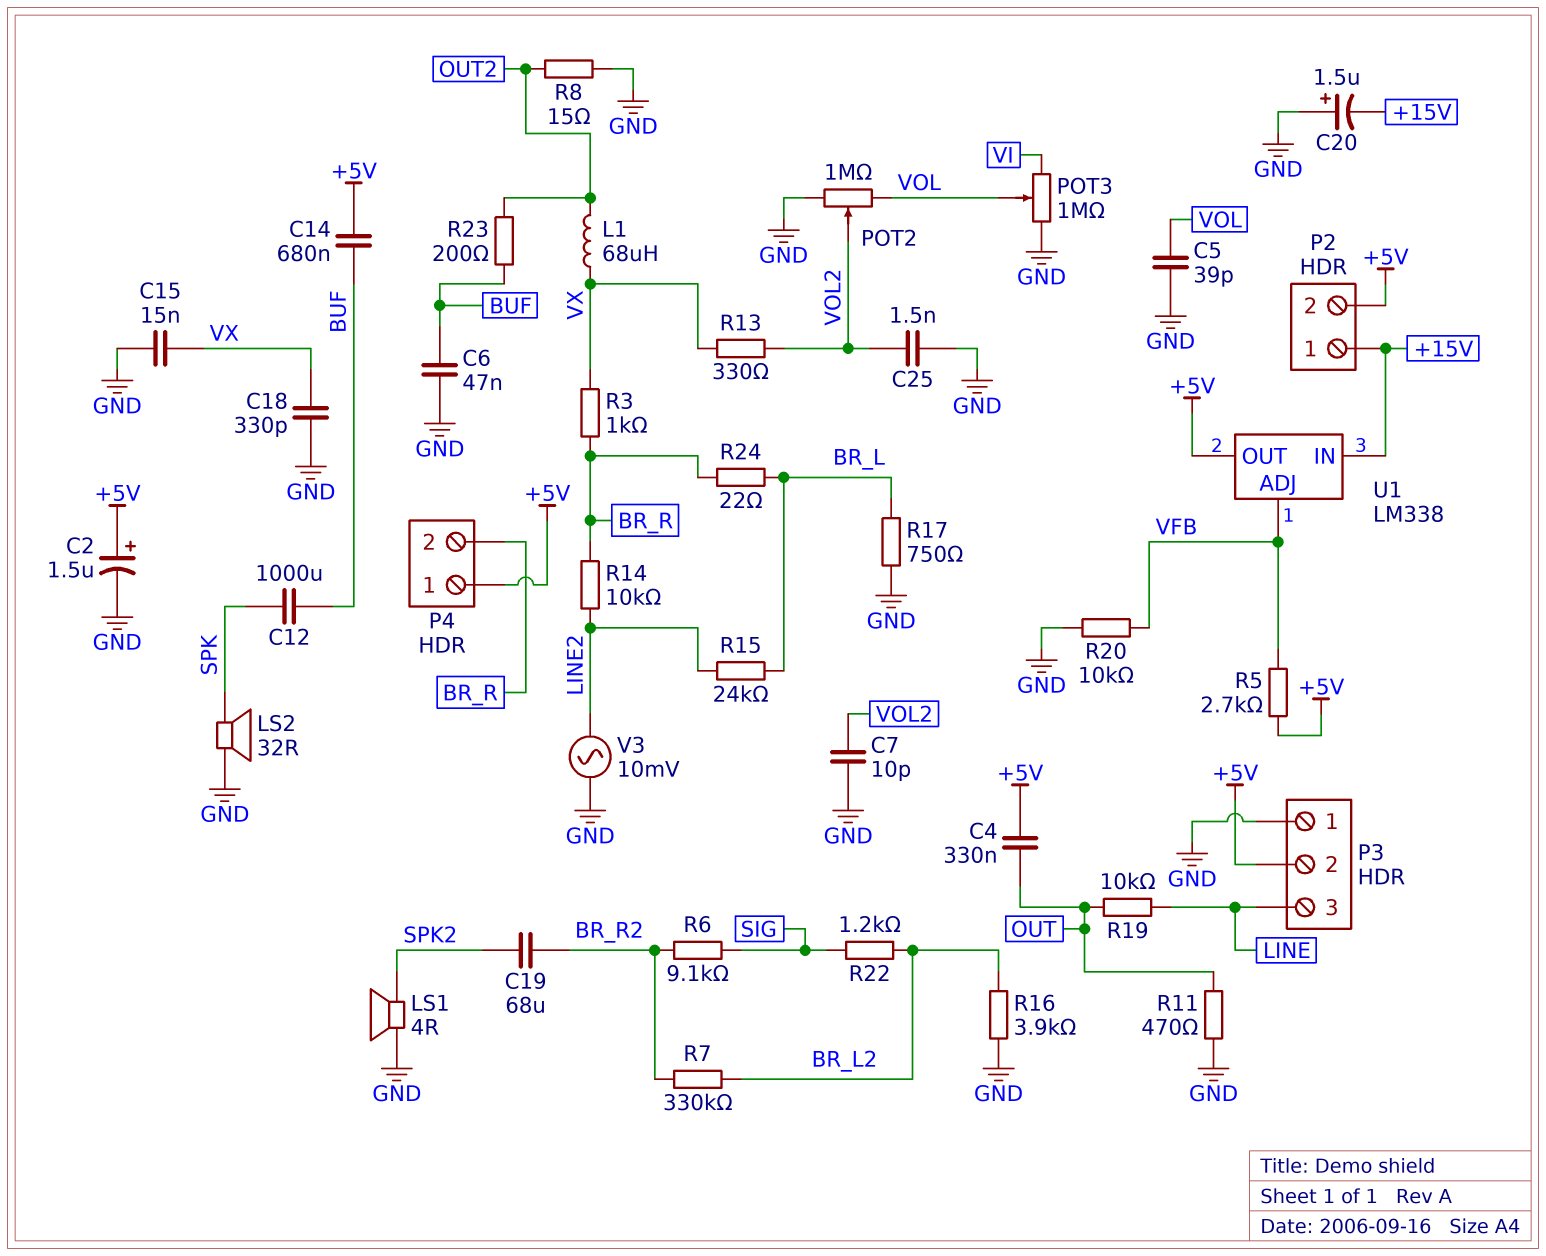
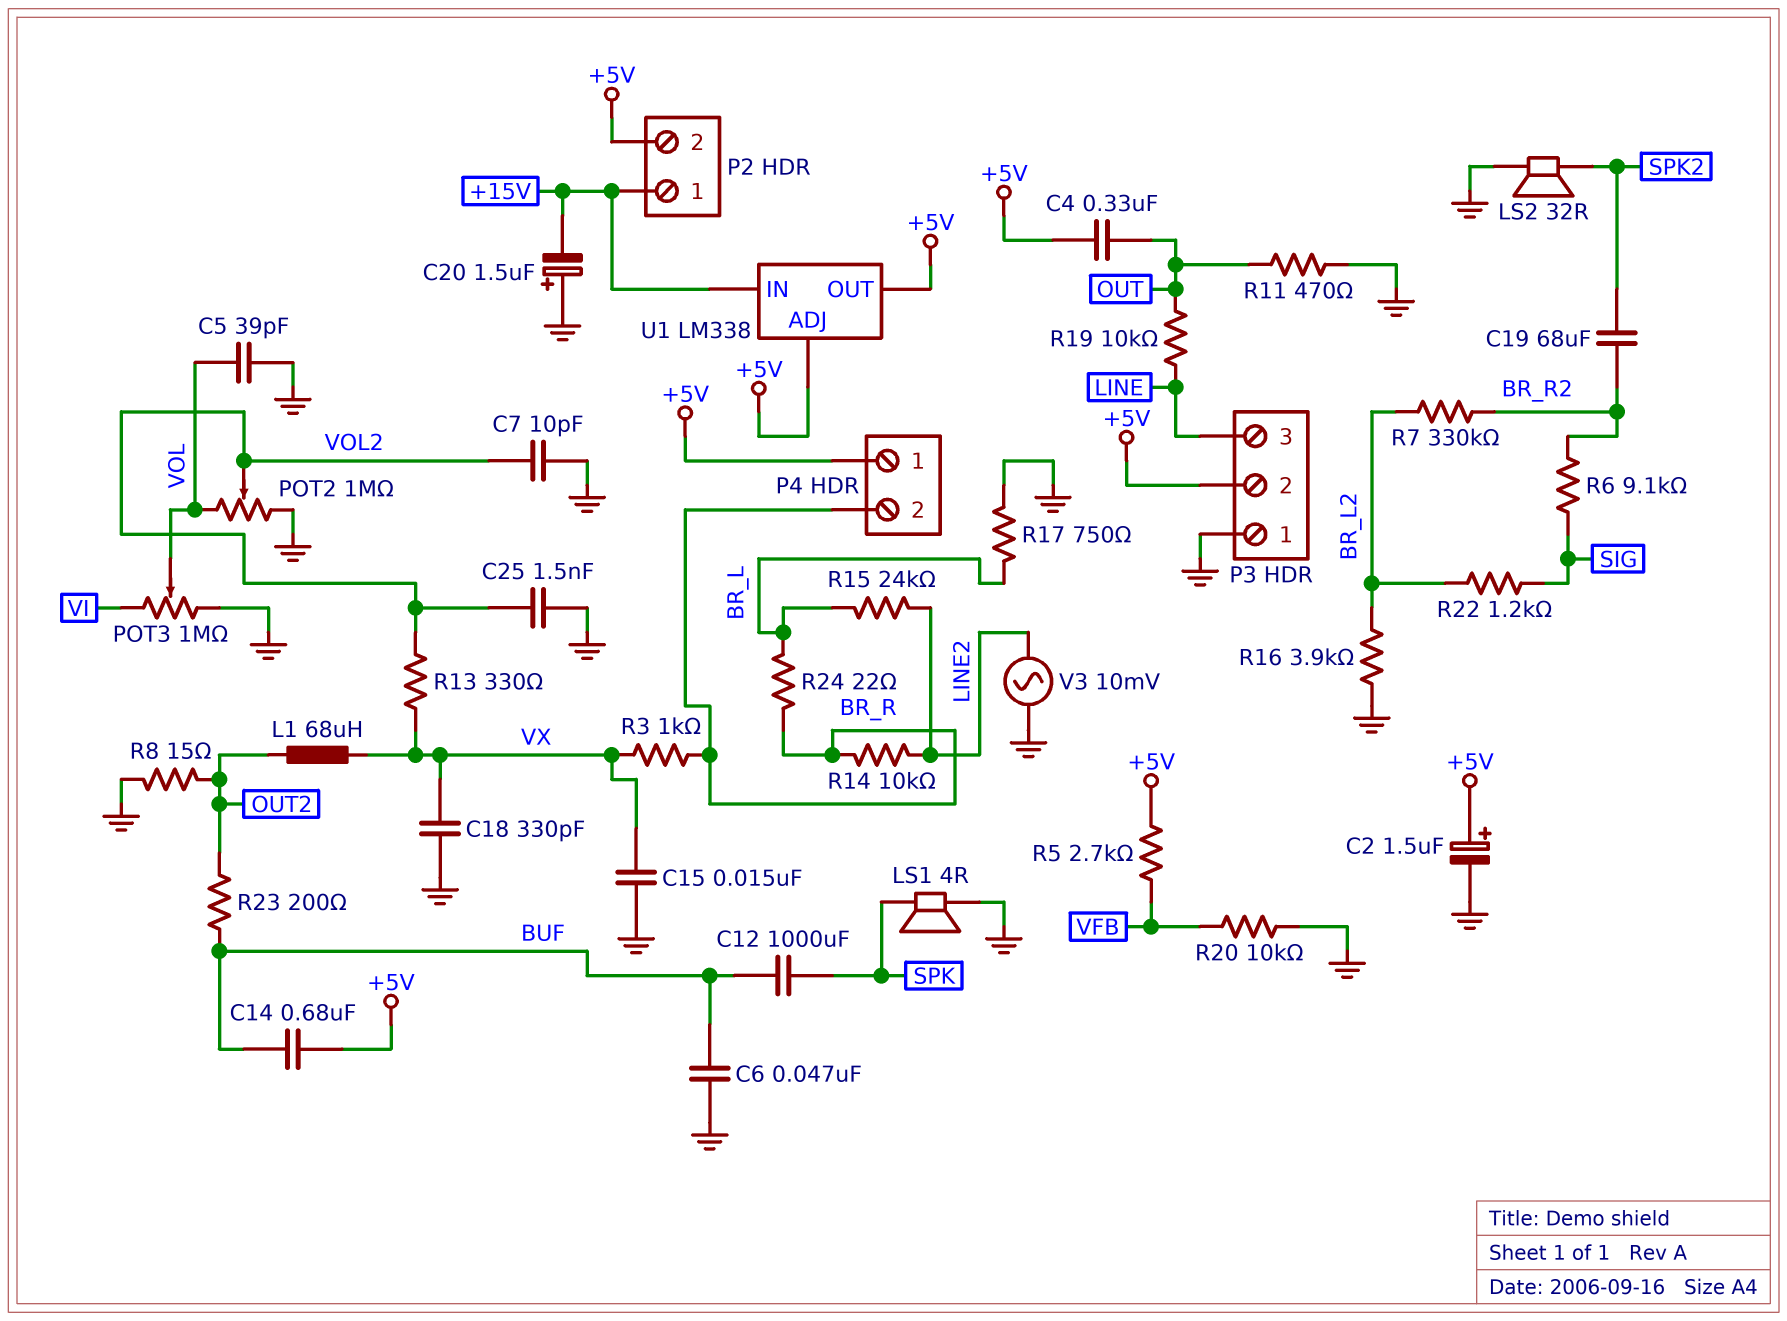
LS1: speaker 4R (GND, SPK2) -> speaker 4R (GND, SPK)
LS2: speaker 32R (GND, SPK) -> speaker 32R (GND, SPK2)
U1 pin ADJ: VFB -> +5V

